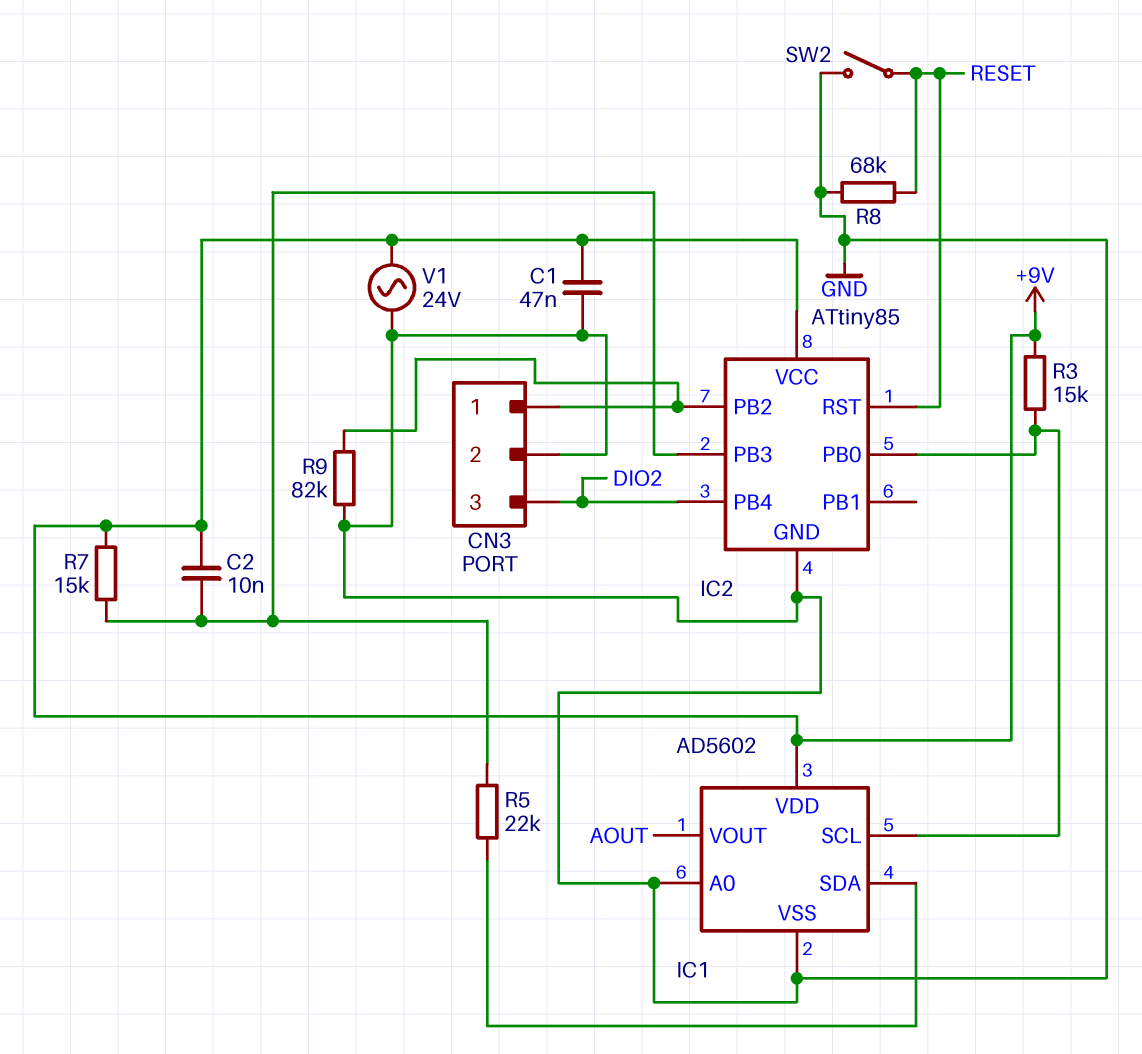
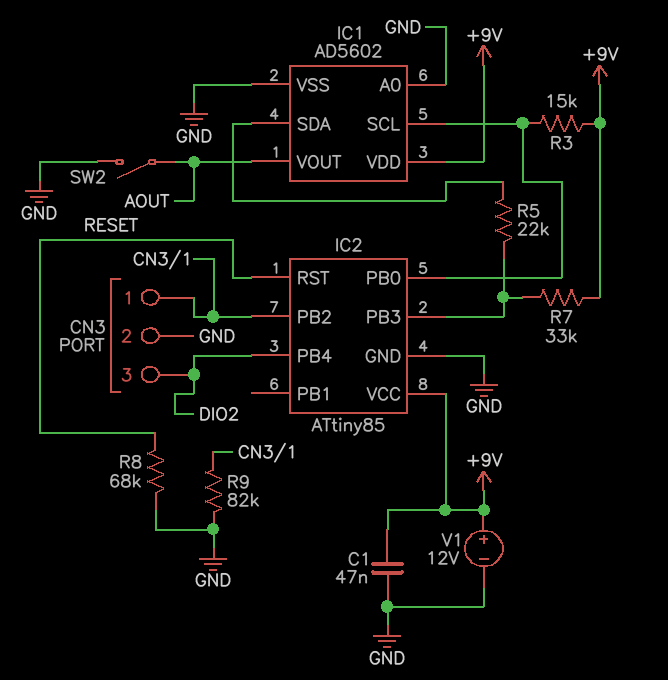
C2: 10nF (+9V, IC2/PB3) -> none
R7: 15k (+9V, IC2/PB3) -> 33k (+9V, IC2/PB3)
SW2: switch (GND, RESET) -> switch (AOUT, GND)
V1: AC 24V (+9V, GND) -> 12V (plus +9V, minus GND)

